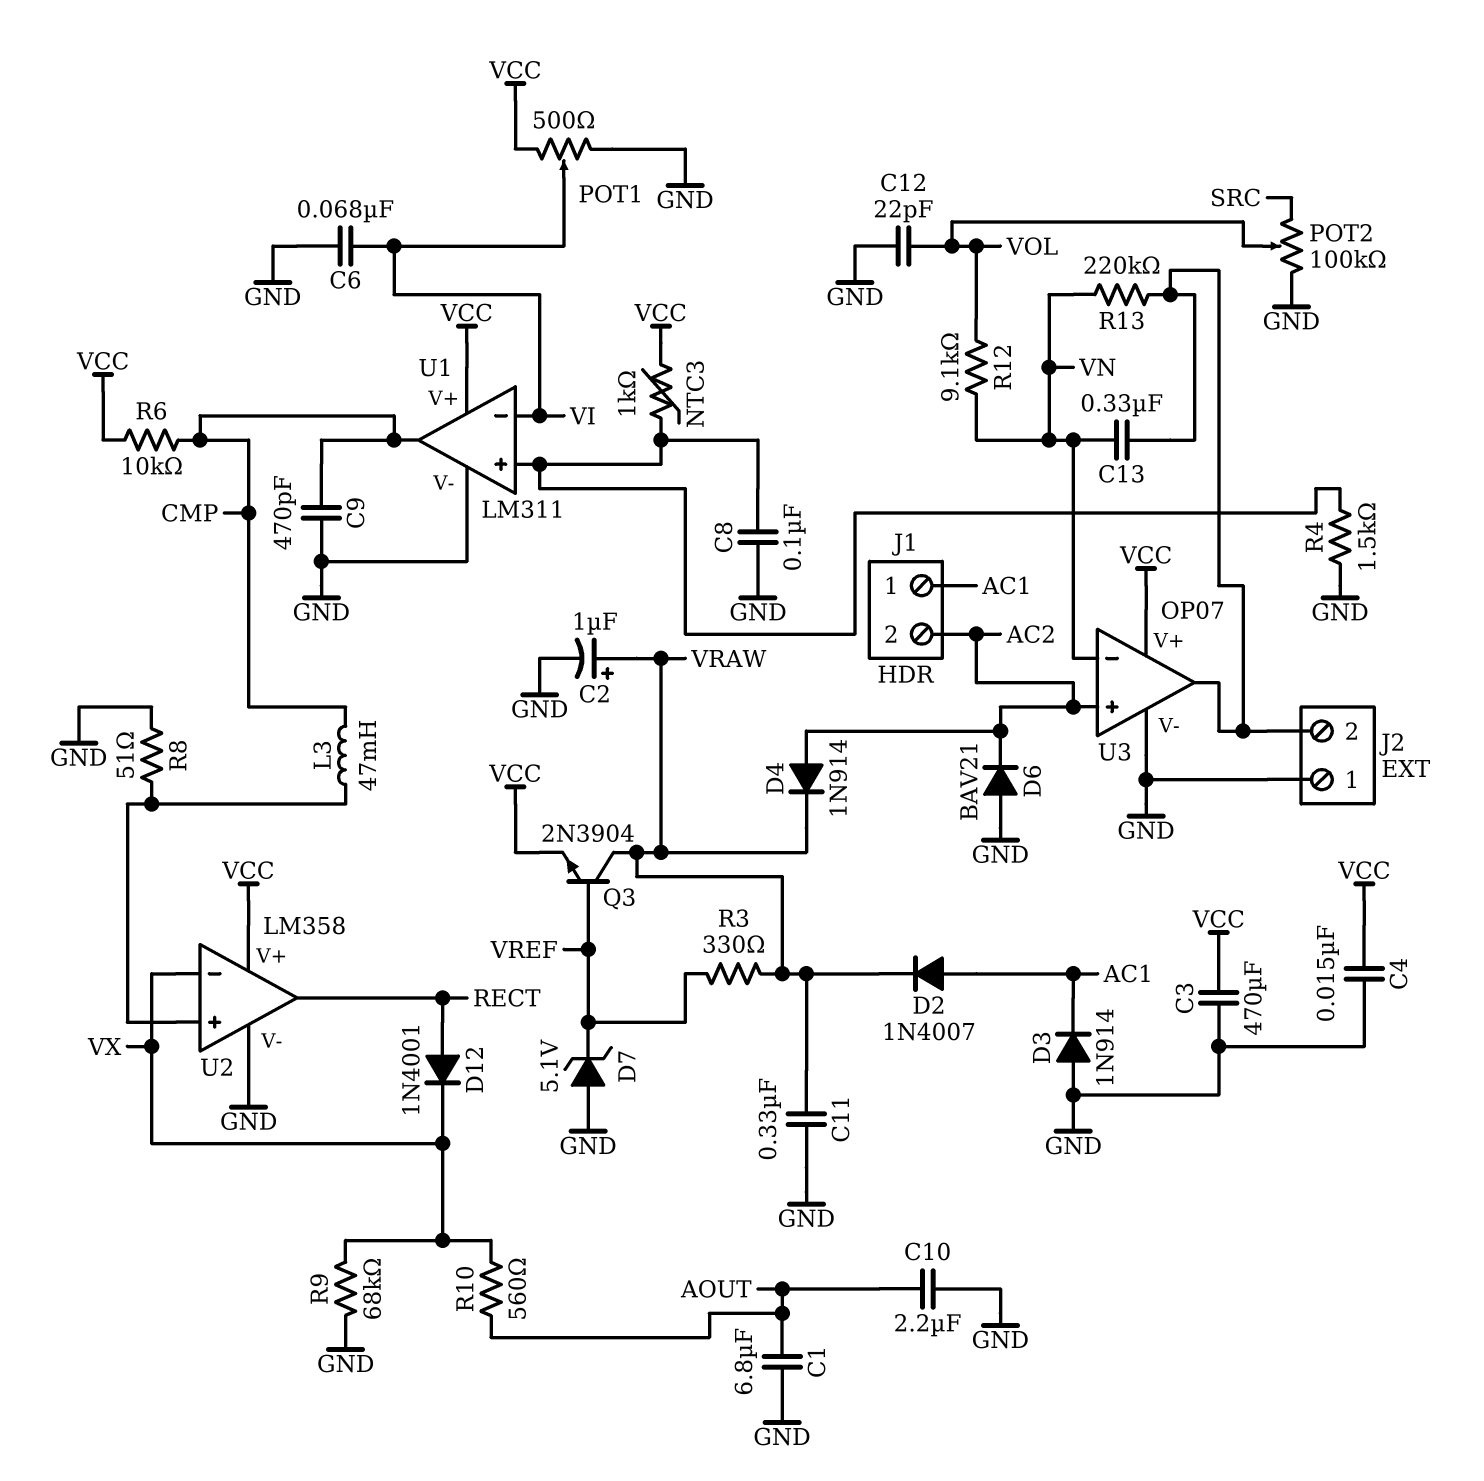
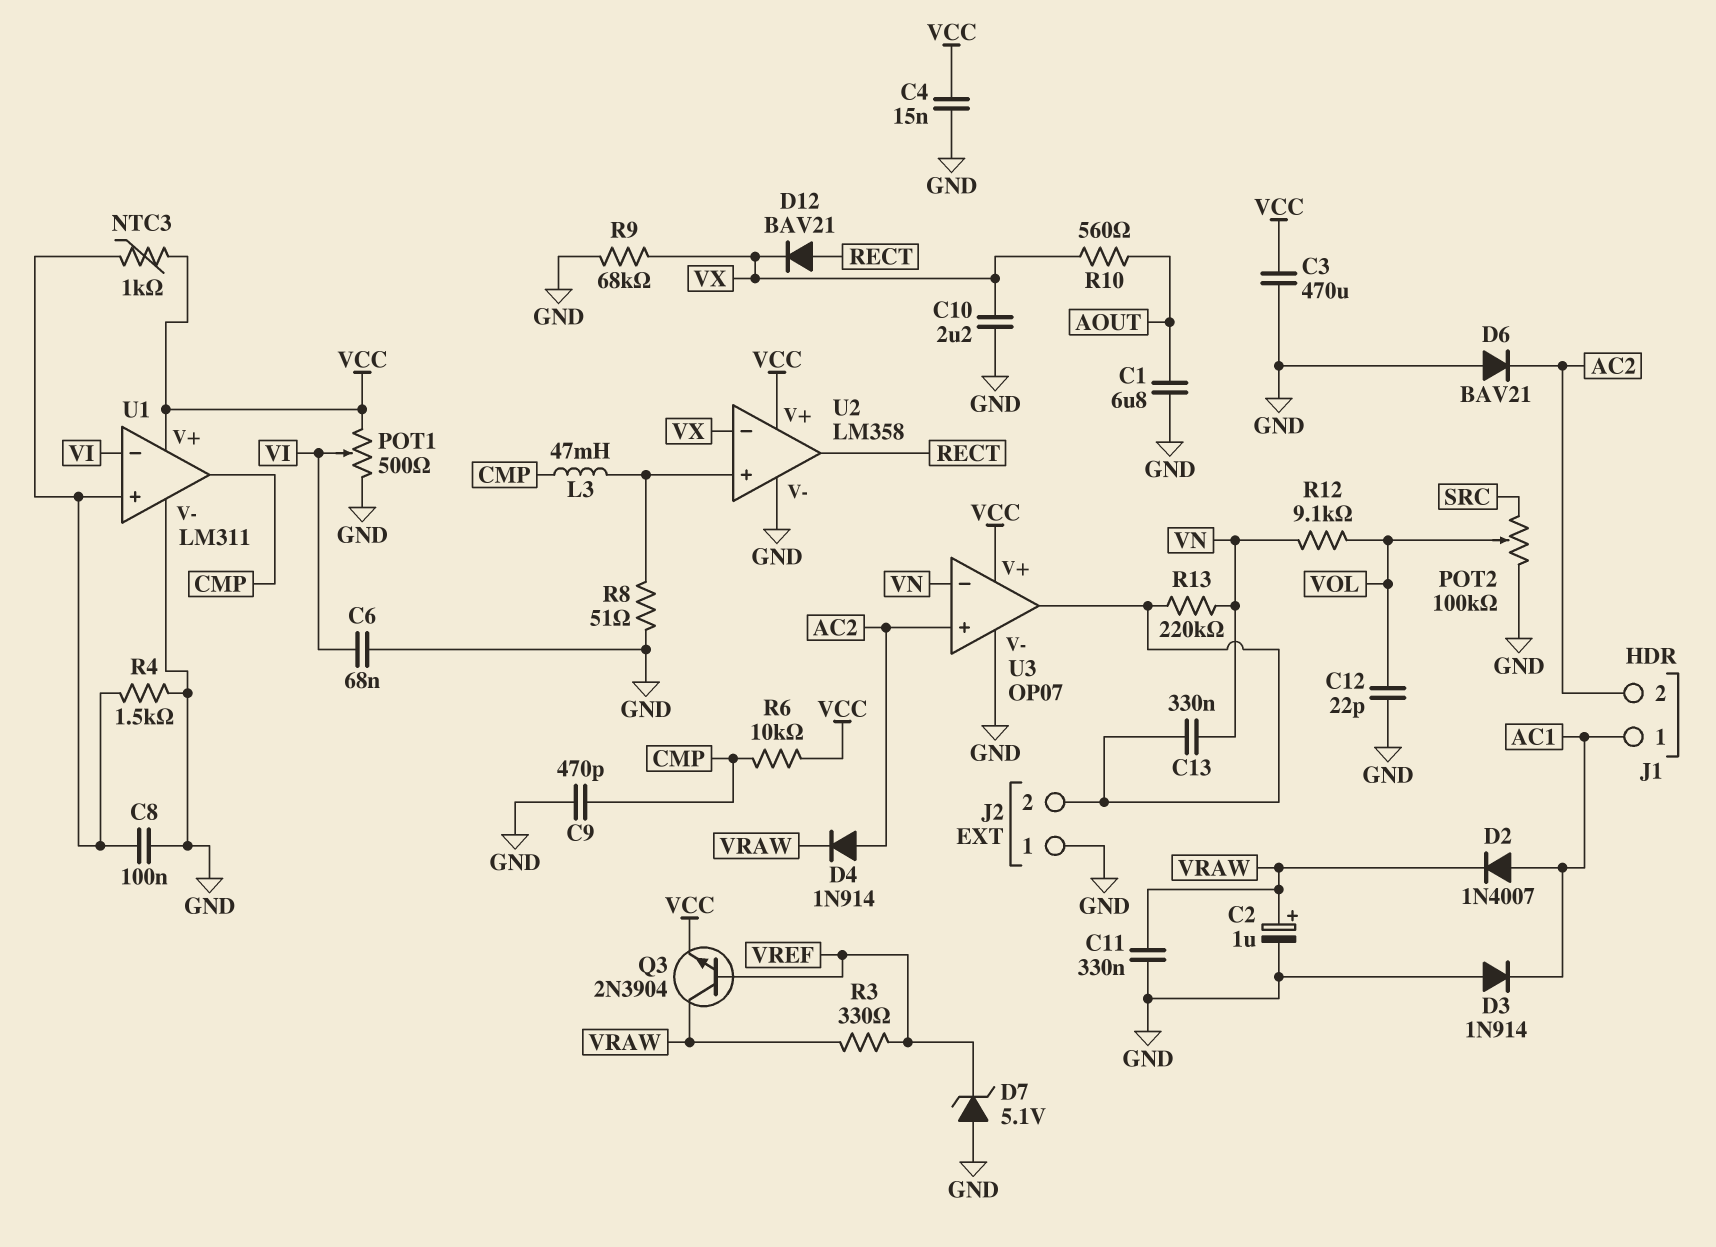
C10: 2.2uF (AOUT, GND) -> 2.2uF (GND, VX)
D12: diode 1N4001 (A RECT, K VX) -> diode BAV21 (A RECT, K VX)

